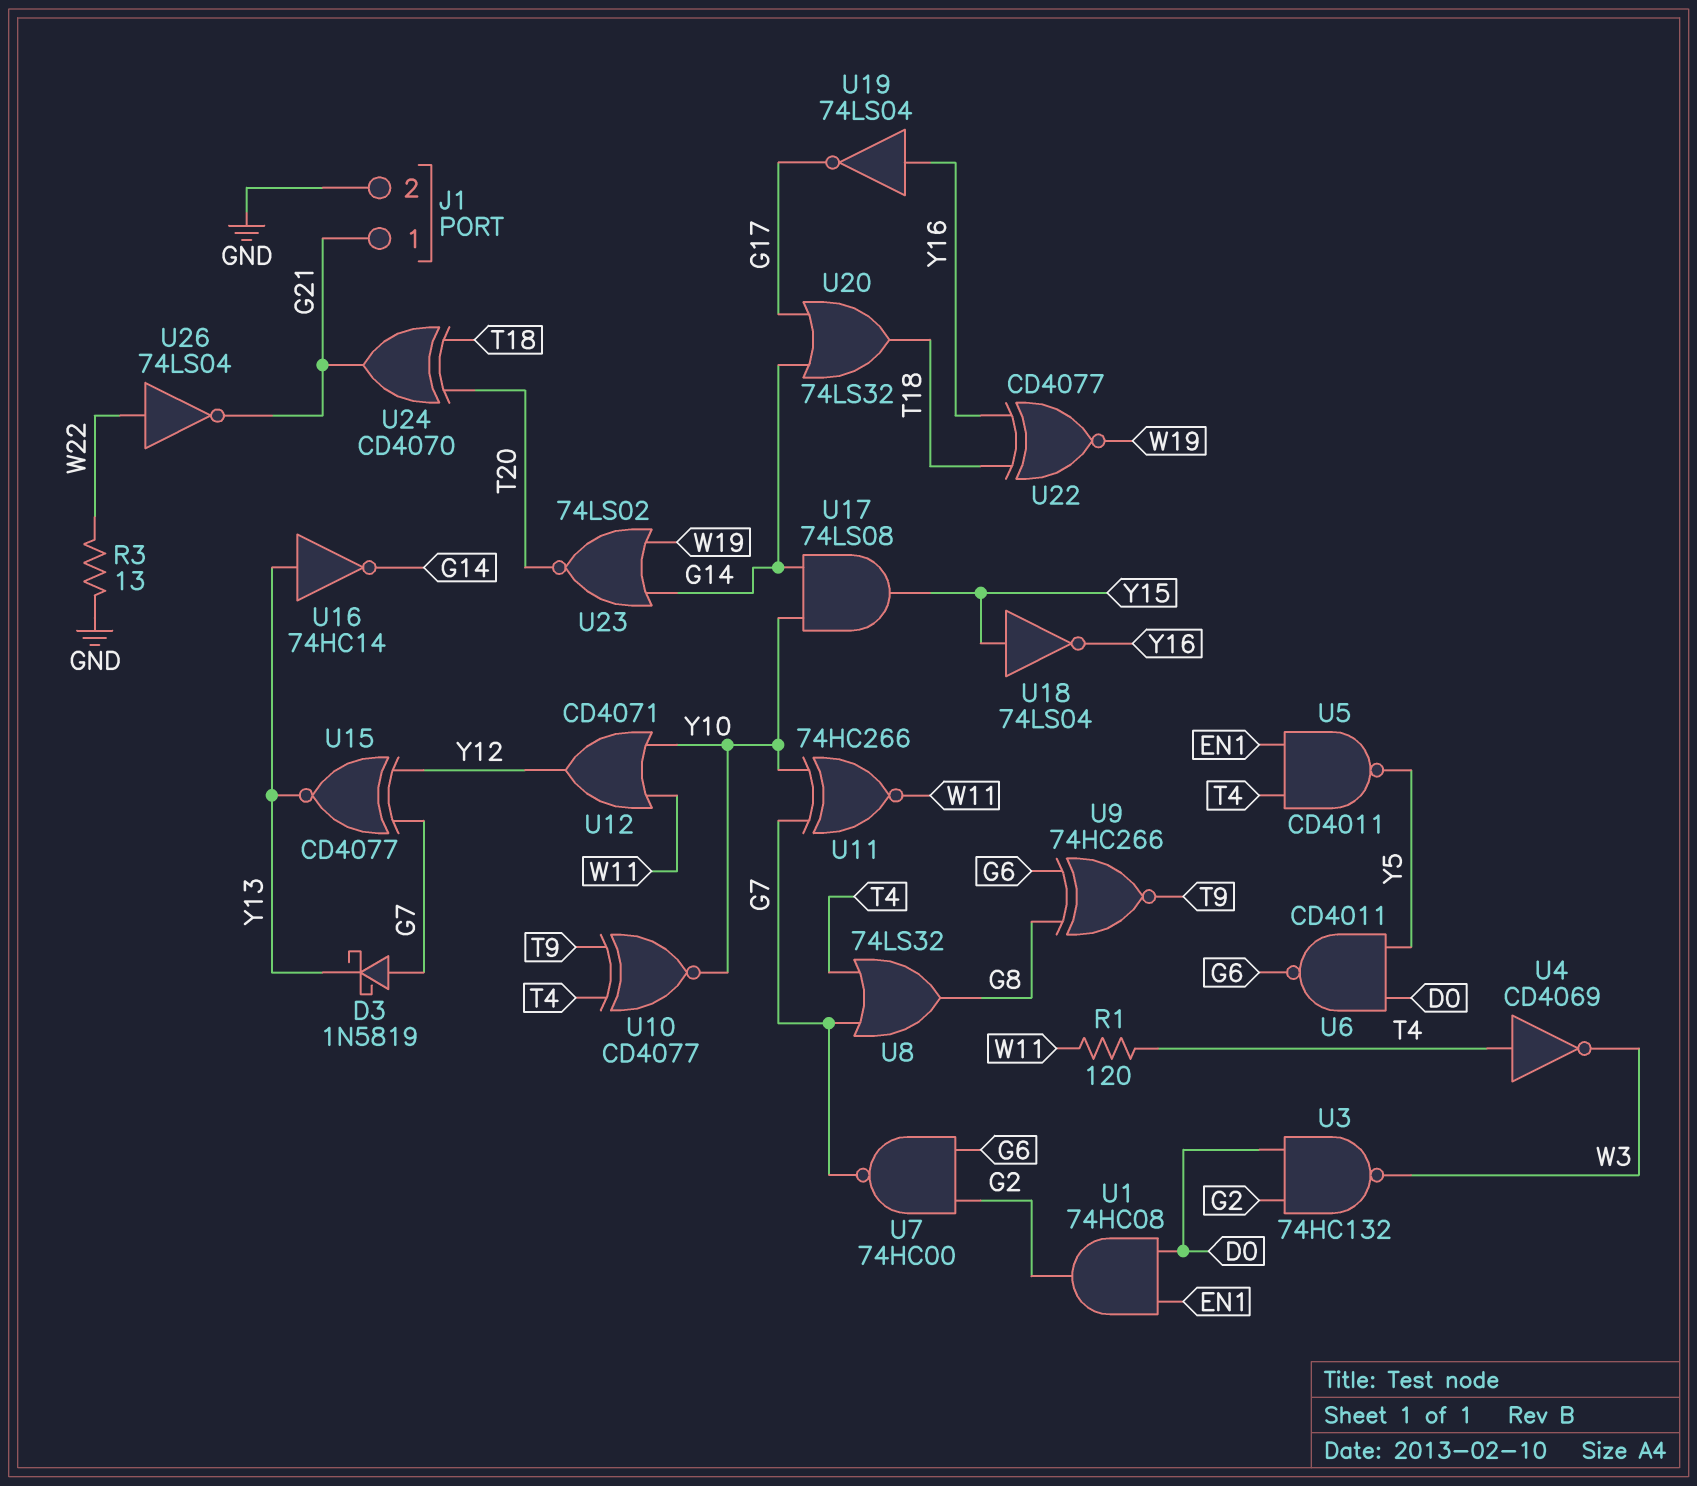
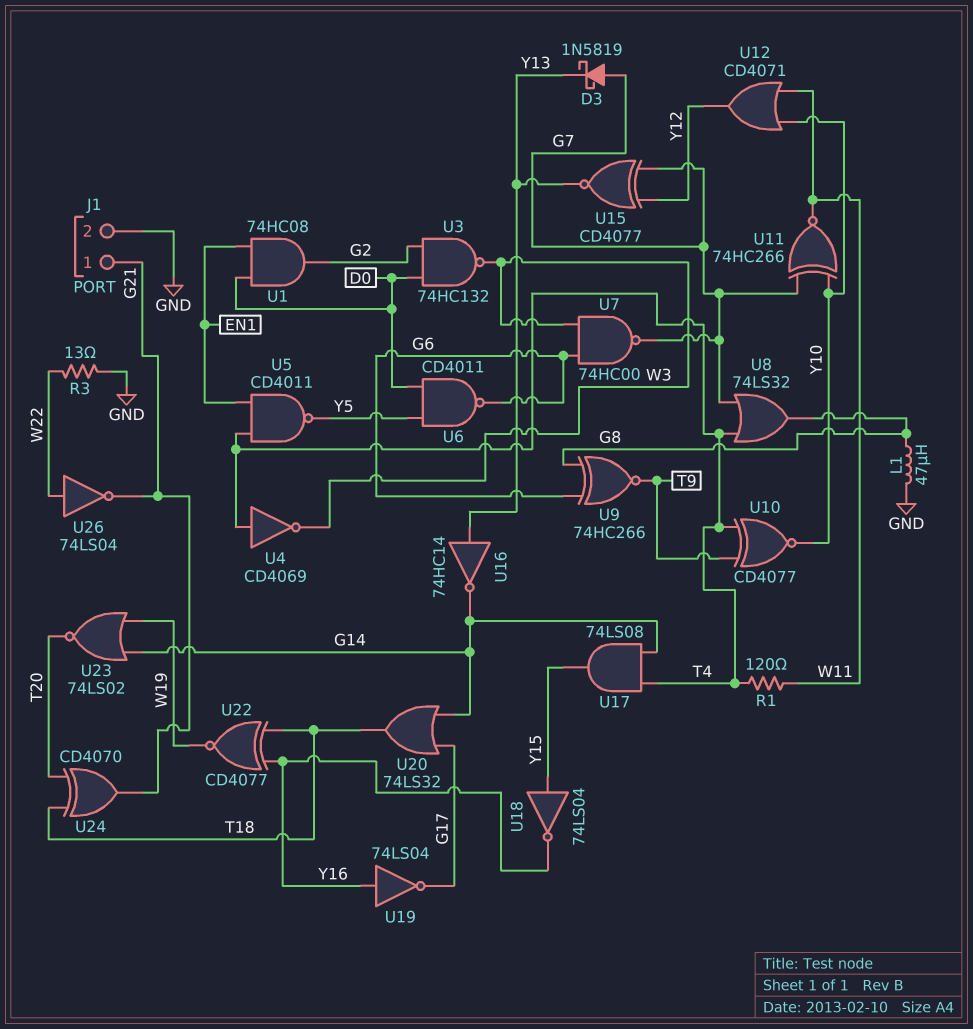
L1: none -> 47uH (G8, GND)
U7: NAND 74HC00 (in G2, in G6, out G7) -> NAND 74HC00 (in G6, in W3, out G7)
U17: AND 74LS08 (in G14, in Y10, out Y15) -> AND 74LS08 (in G14, in T4, out Y15)

